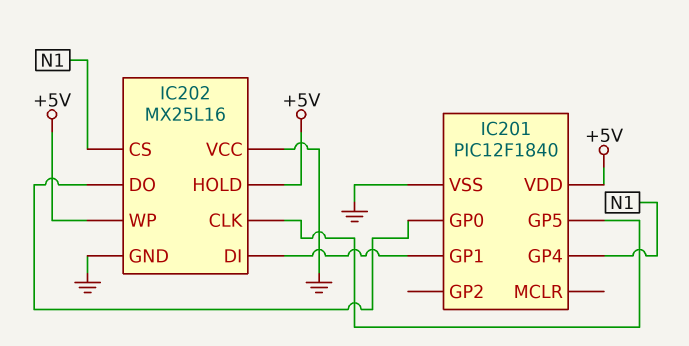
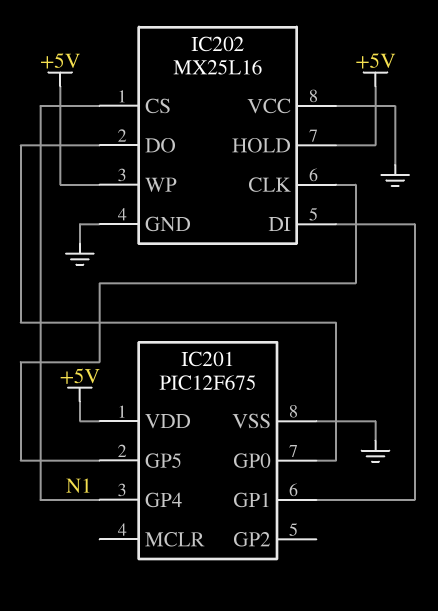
IC201: PIC12F1840 -> PIC12F675

